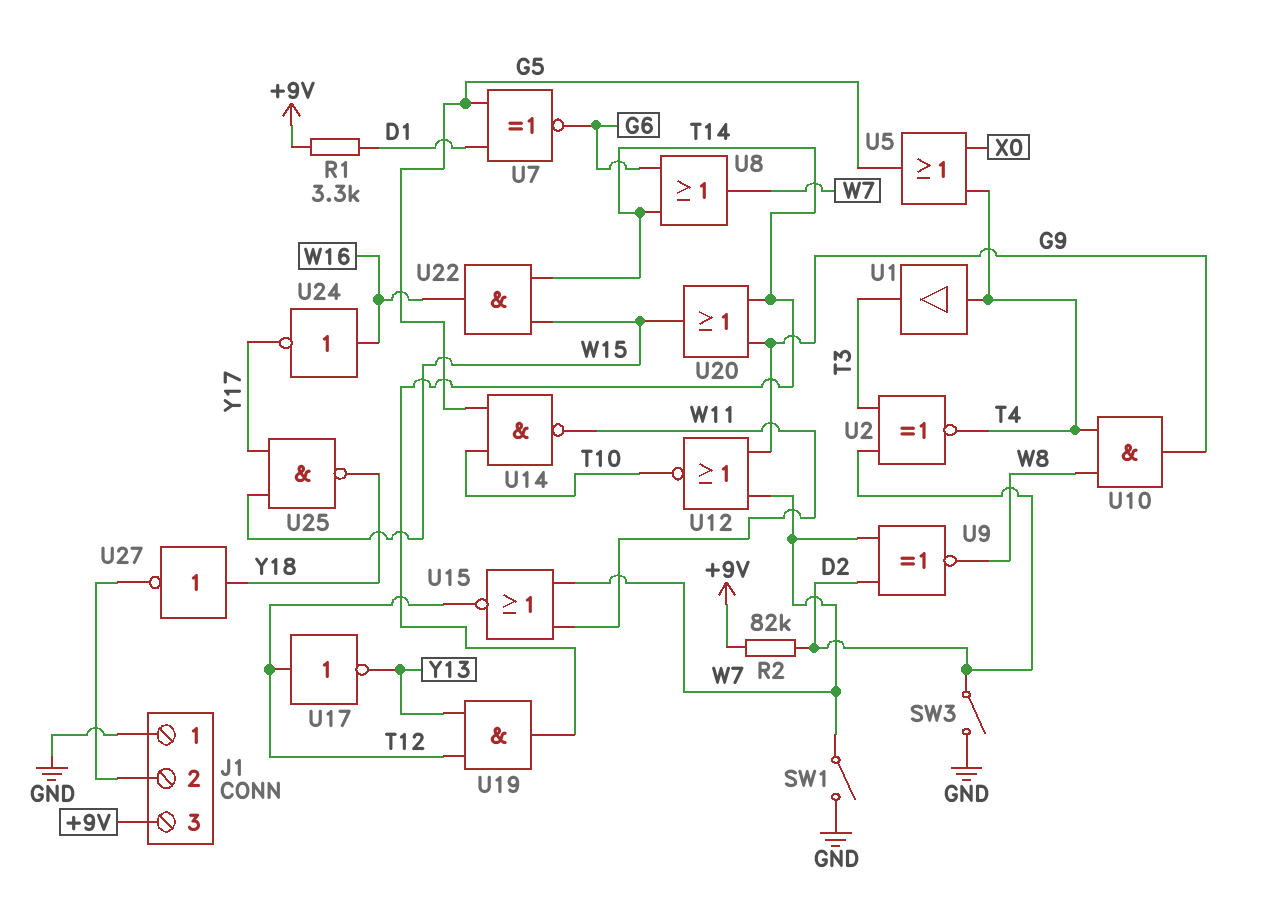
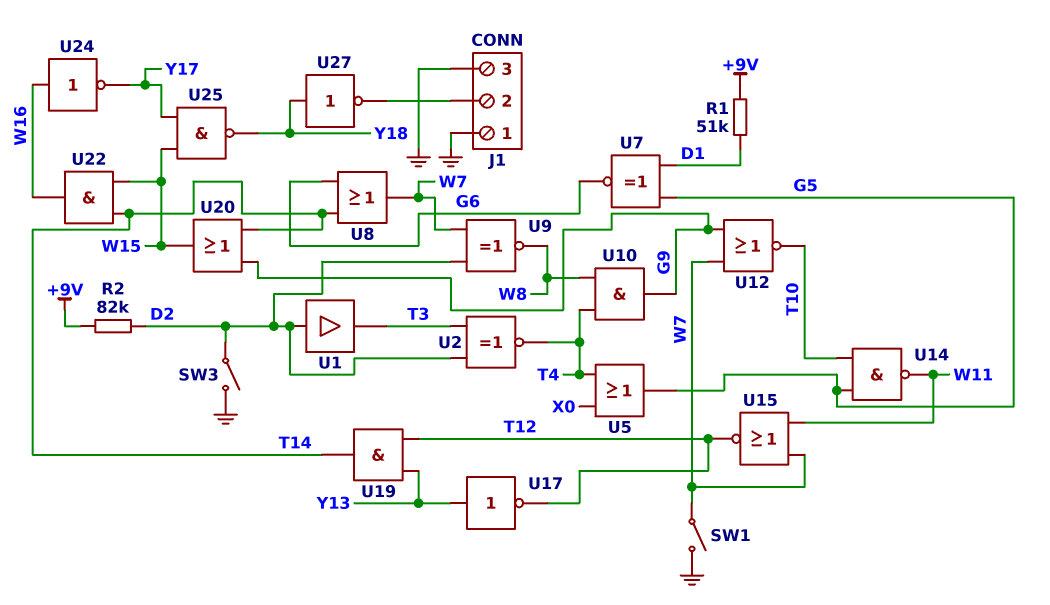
J1 pin 3: +9V -> GND
R1: 3.3k (+9V, D1) -> 51k (+9V, D1)
U1: buffer (in T4, out T3) -> buffer (in D2, out T3)
U17: NOT (in T12, out Y13) -> NOT (in Y13, out T12)

